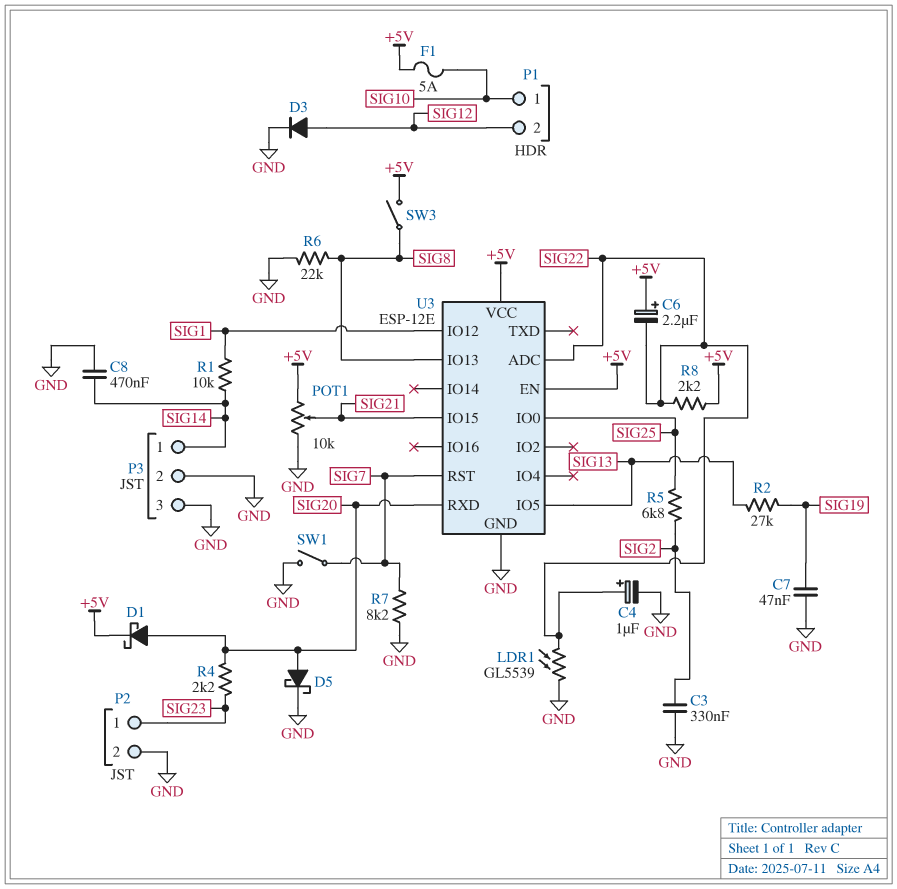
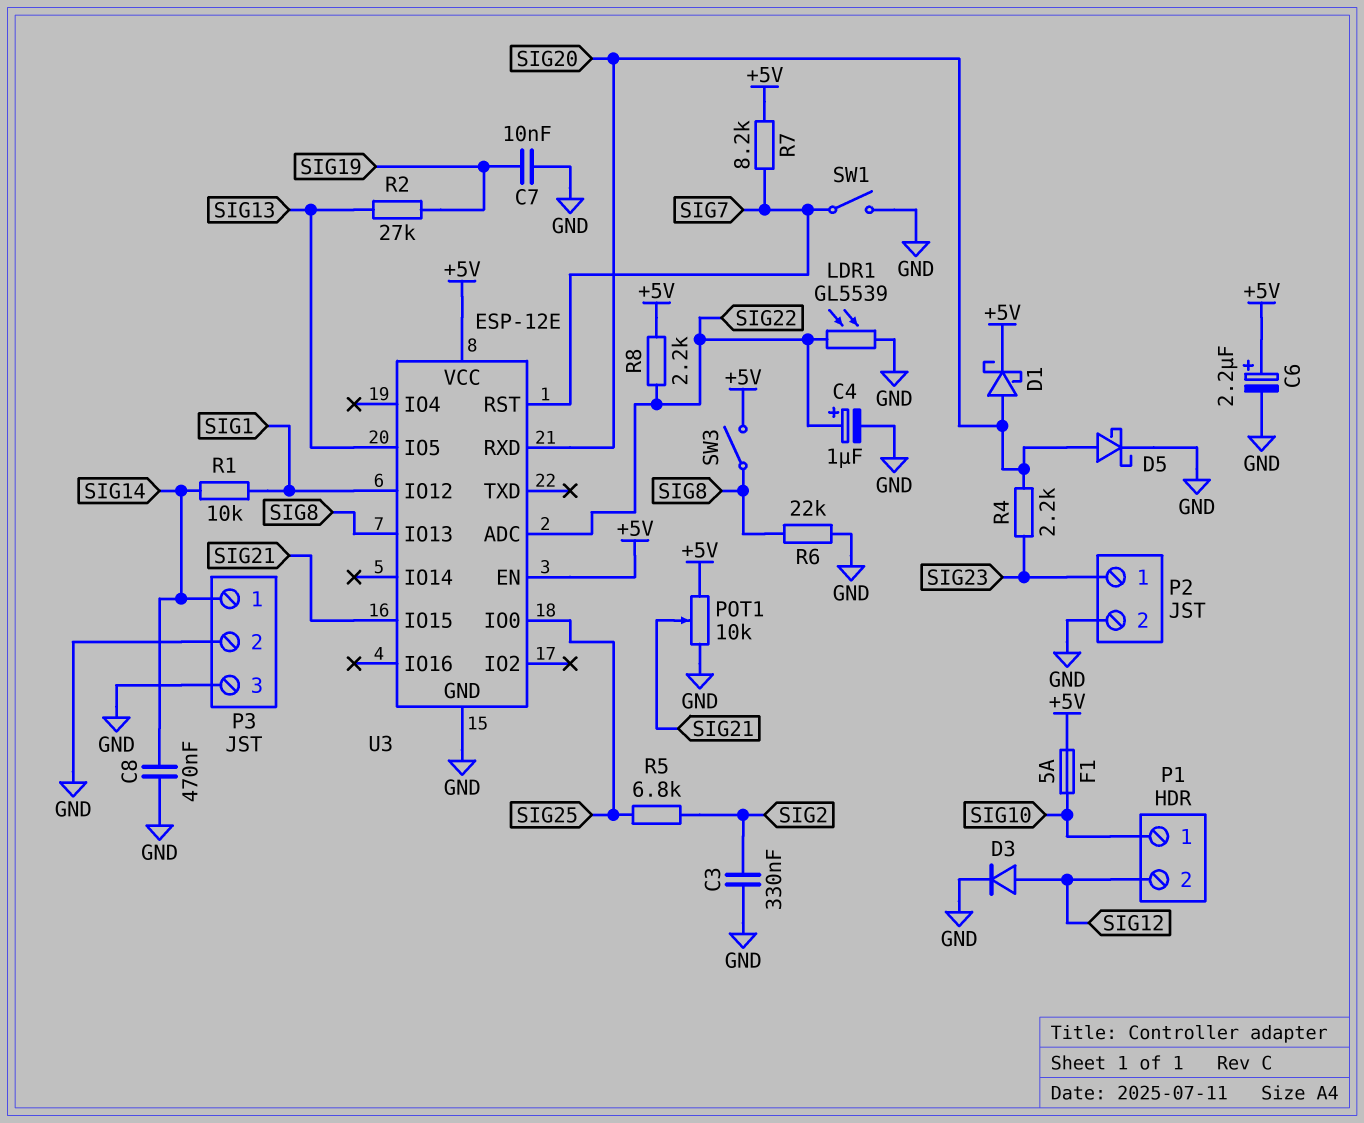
C6: 2.2uF (plus +5V, minus SIG22) -> 2.2uF (plus +5V, minus GND)
C7: 47nF (GND, SIG19) -> 10nF (GND, SIG19)
R7: 8.2k (GND, SIG7) -> 8.2k (+5V, SIG7)

